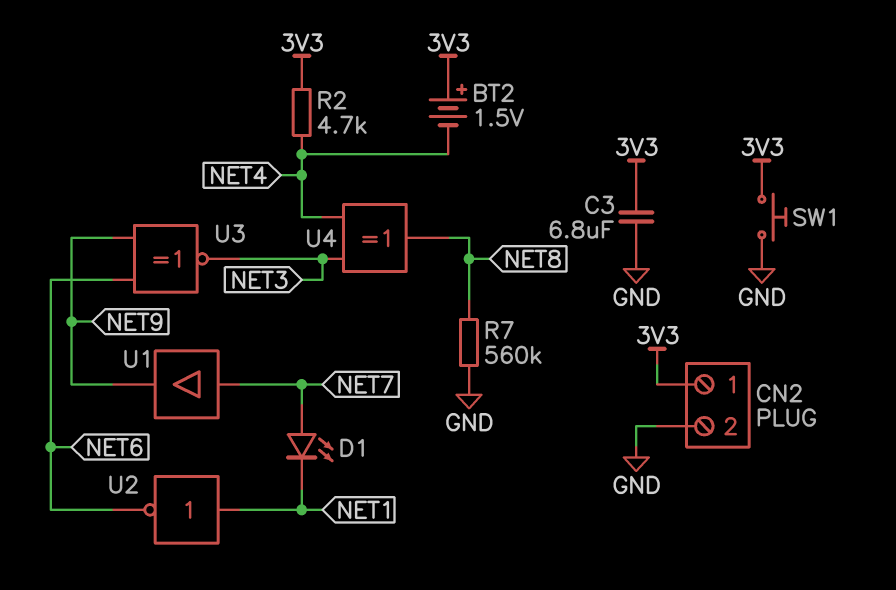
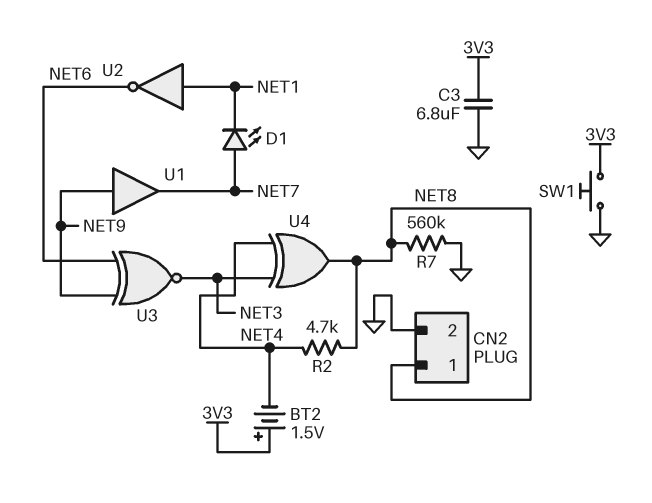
CN2 pin 1: 3V3 -> NET8
R2: 4.7k (3V3, NET4) -> 4.7k (NET4, NET8)
U1: buffer (in NET7, out NET9) -> buffer (in NET9, out NET7)

